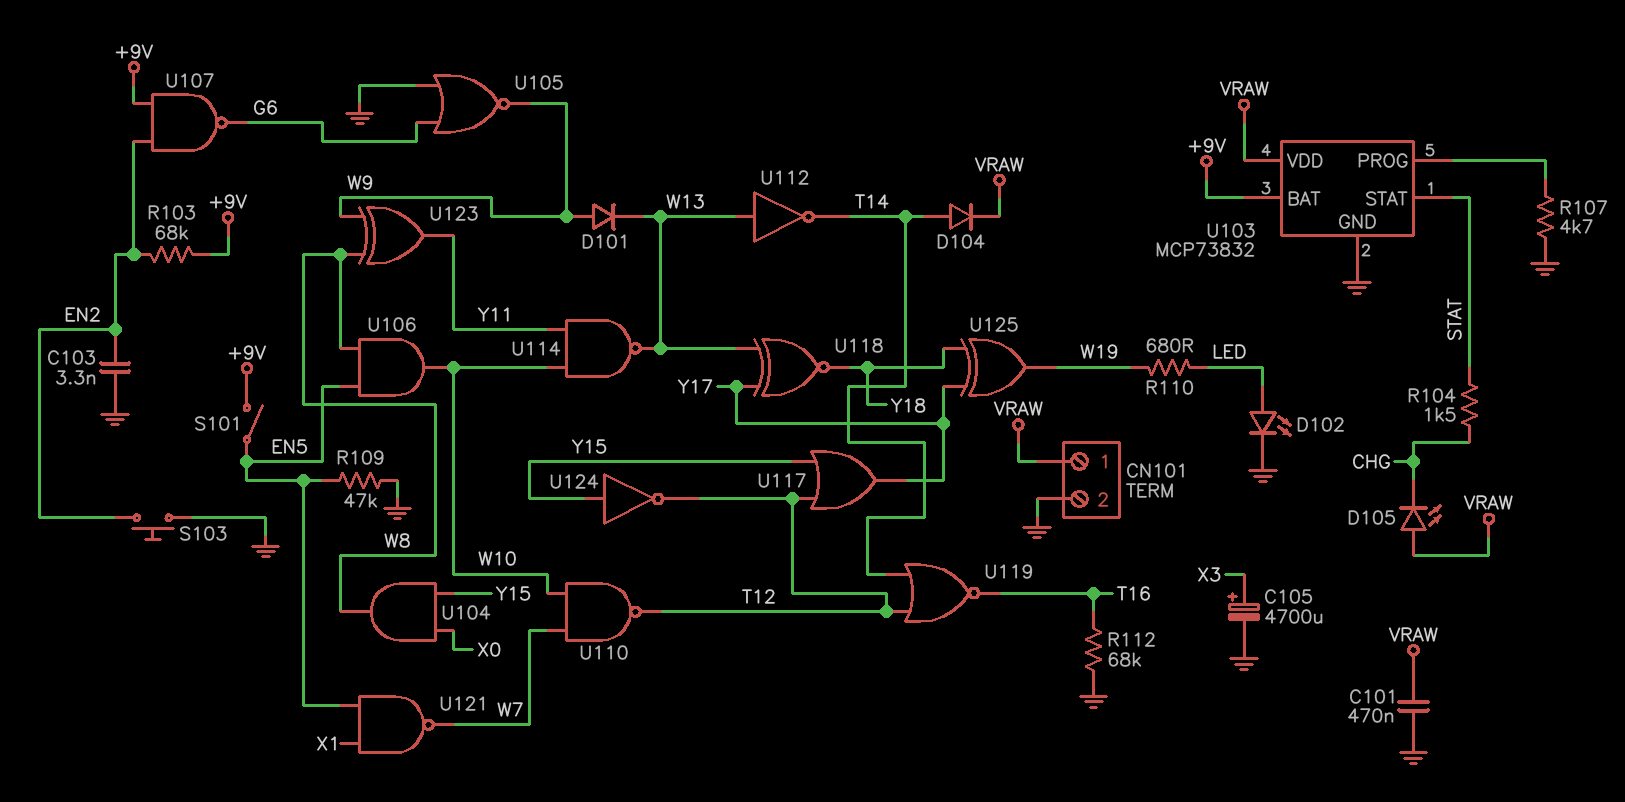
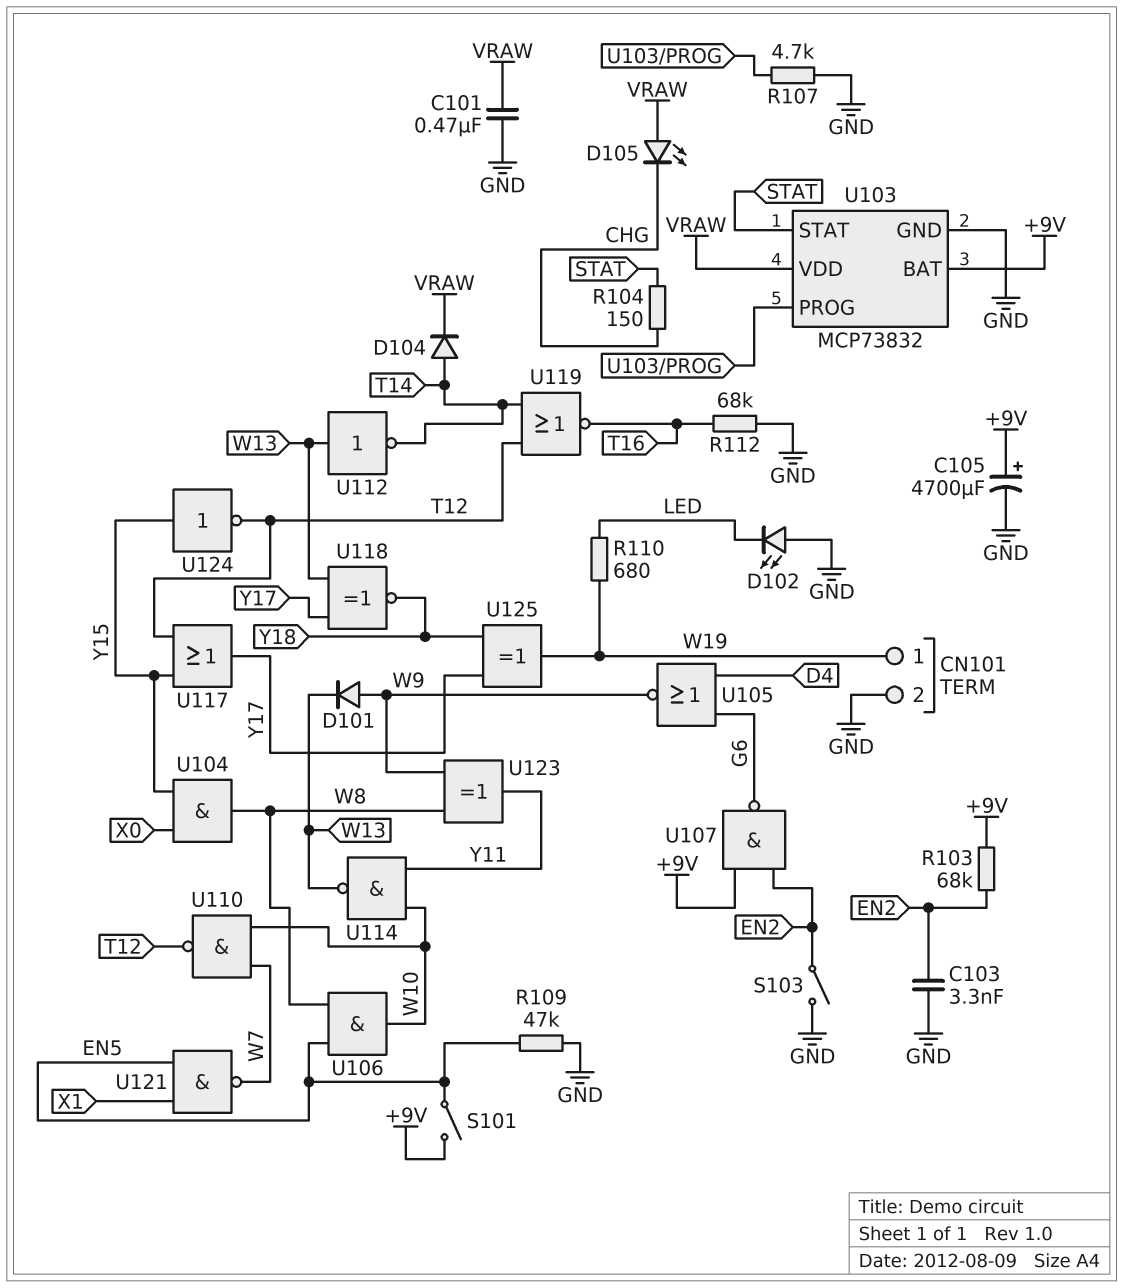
C105: 4700uF (plus X3, minus GND) -> 4700uF (plus +9V, minus GND)
CN101 pin 1: VRAW -> W19
D102: LED (A LED, K GND) -> LED (A GND, K LED)
R104: 1.5k (CHG, STAT) -> 150 (CHG, STAT)
S103: button (EN2, GND) -> switch (EN2, GND)
U105: NOR (in G6, in GND, out W9) -> NOR (in D4, in G6, out W9)

